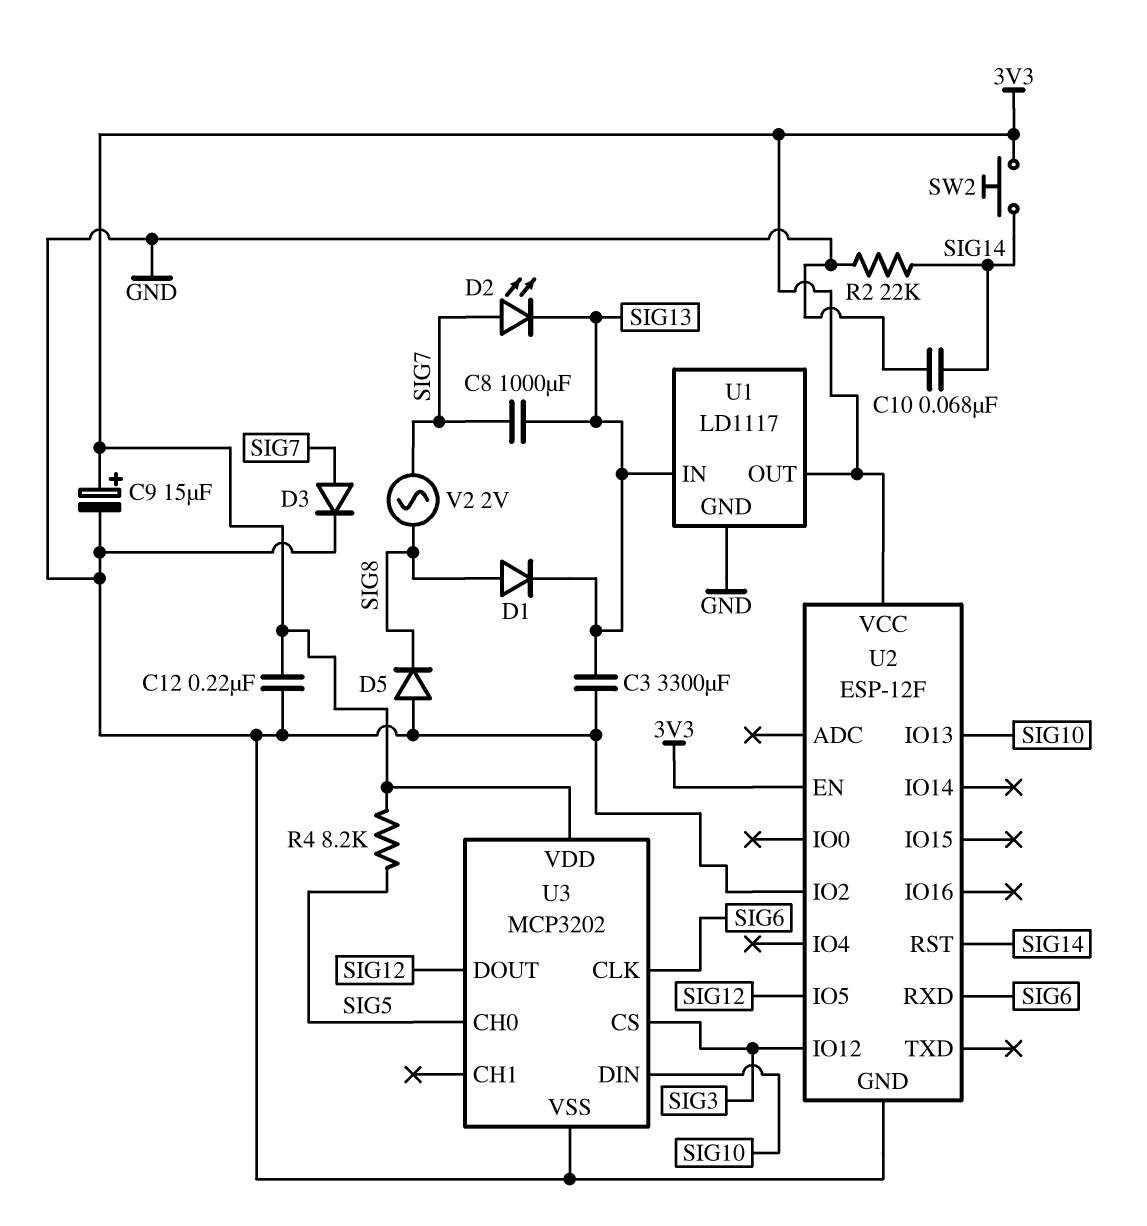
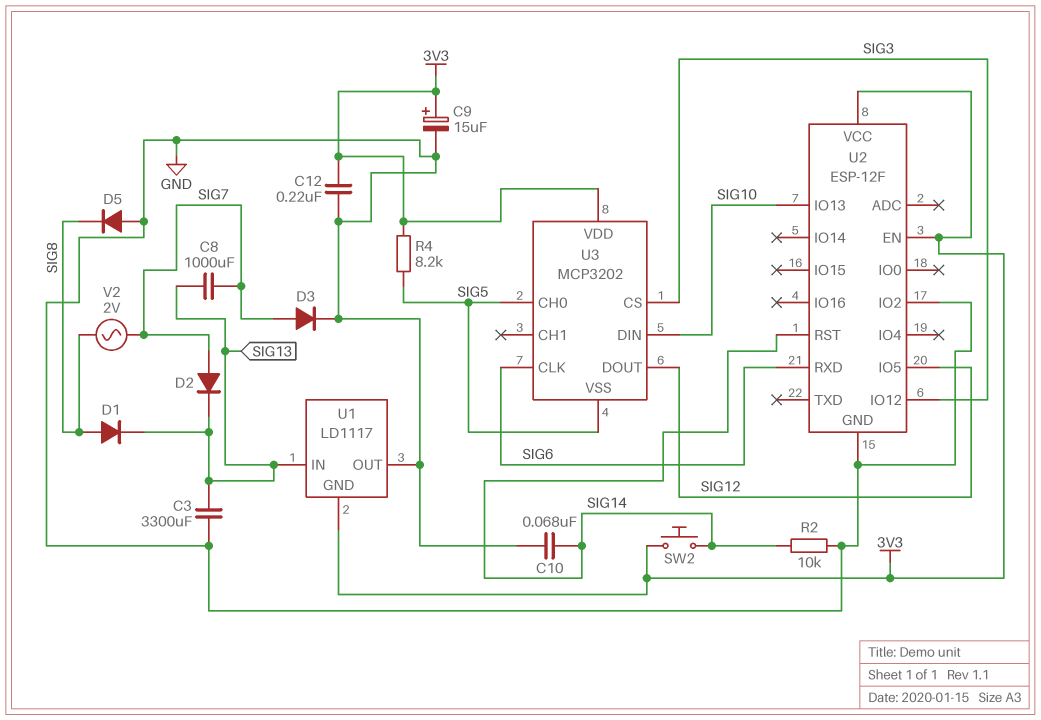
D2: LED (A SIG7, K SIG13) -> diode (A SIG7, K SIG13)
R2: 22k (GND, SIG14) -> 10k (GND, SIG14)
U1 pin GND: GND -> 3V3
U1 pin OUT: 3V3 -> GND
U3 pin VSS: GND -> SIG5

